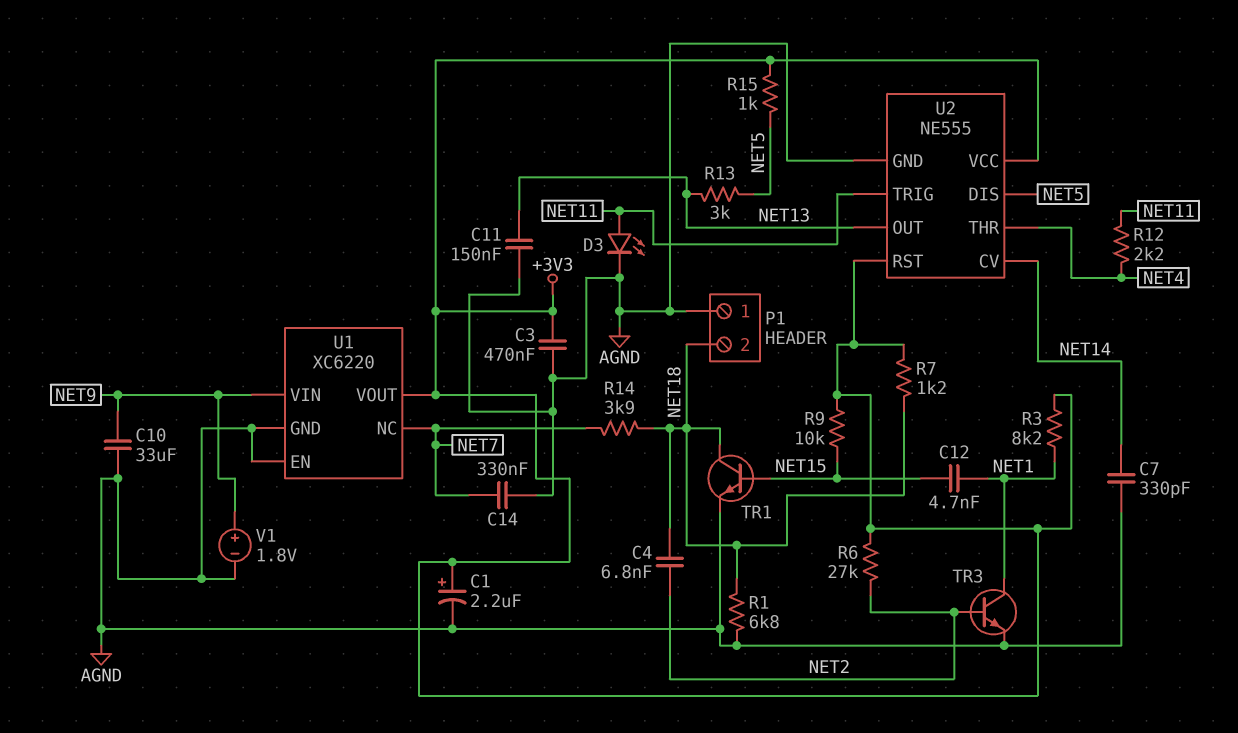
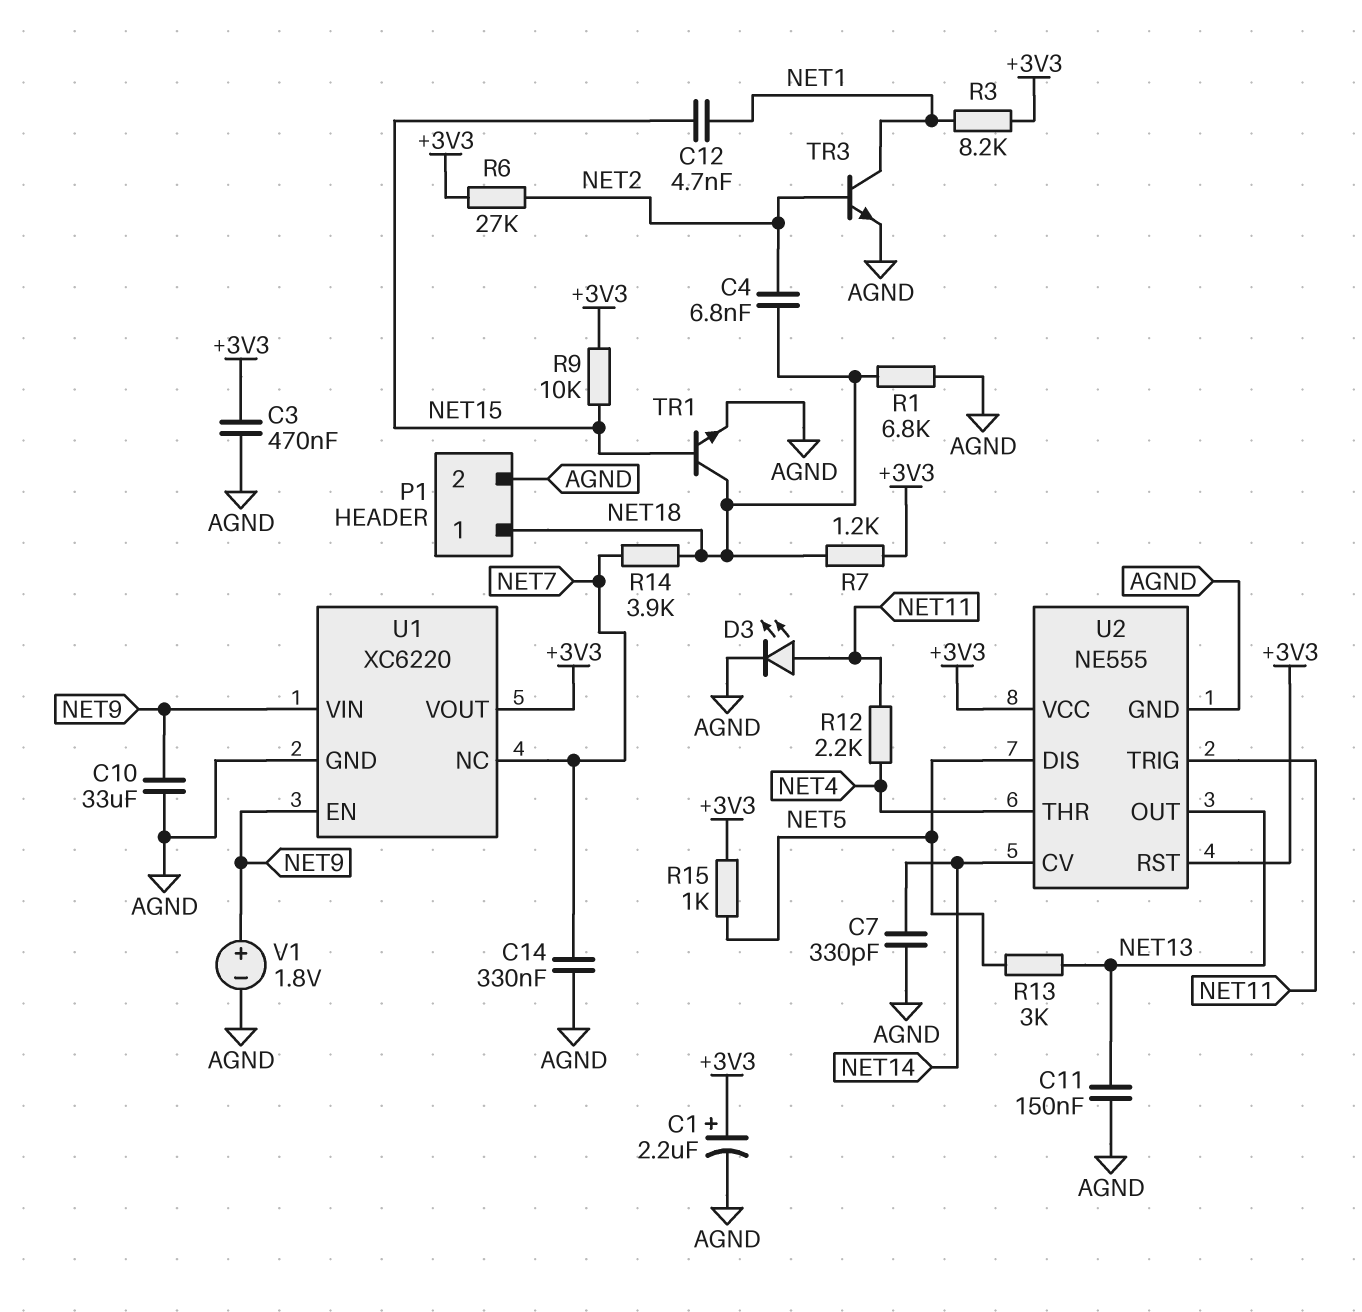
P1 pin 1: AGND -> NET18
P1 pin 2: NET18 -> AGND
U1 pin EN: AGND -> NET9

